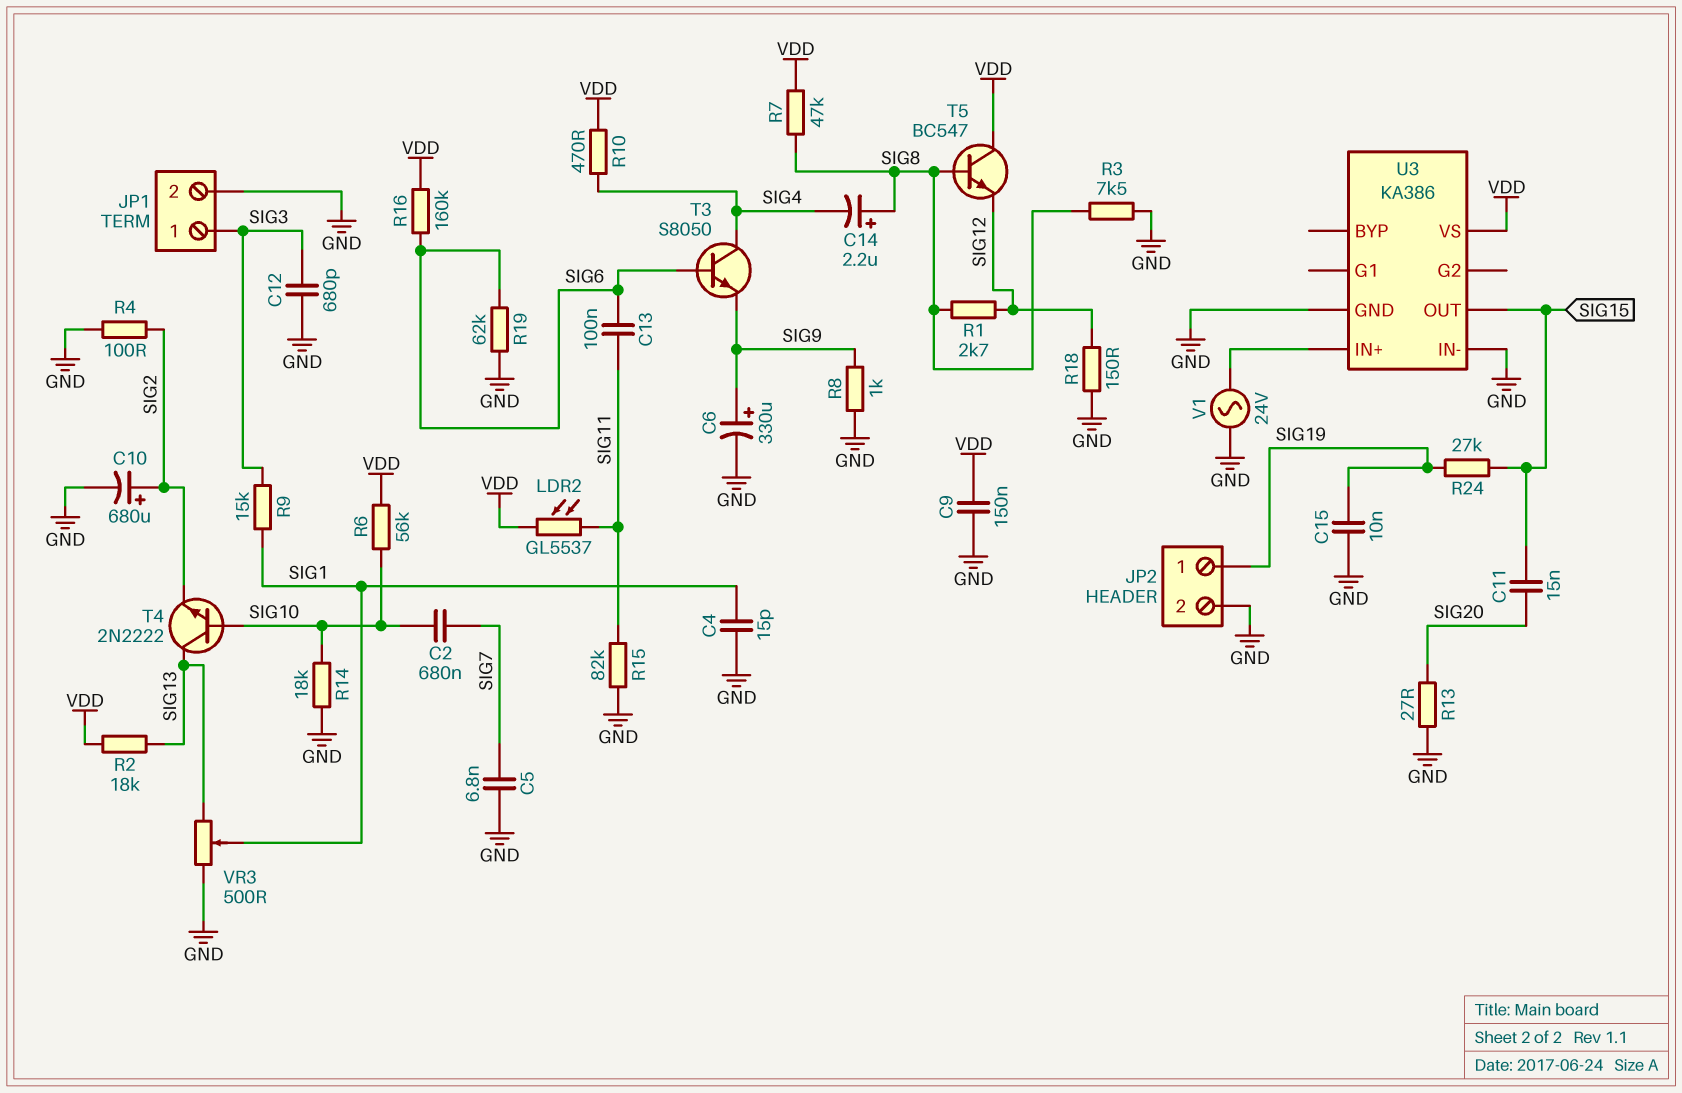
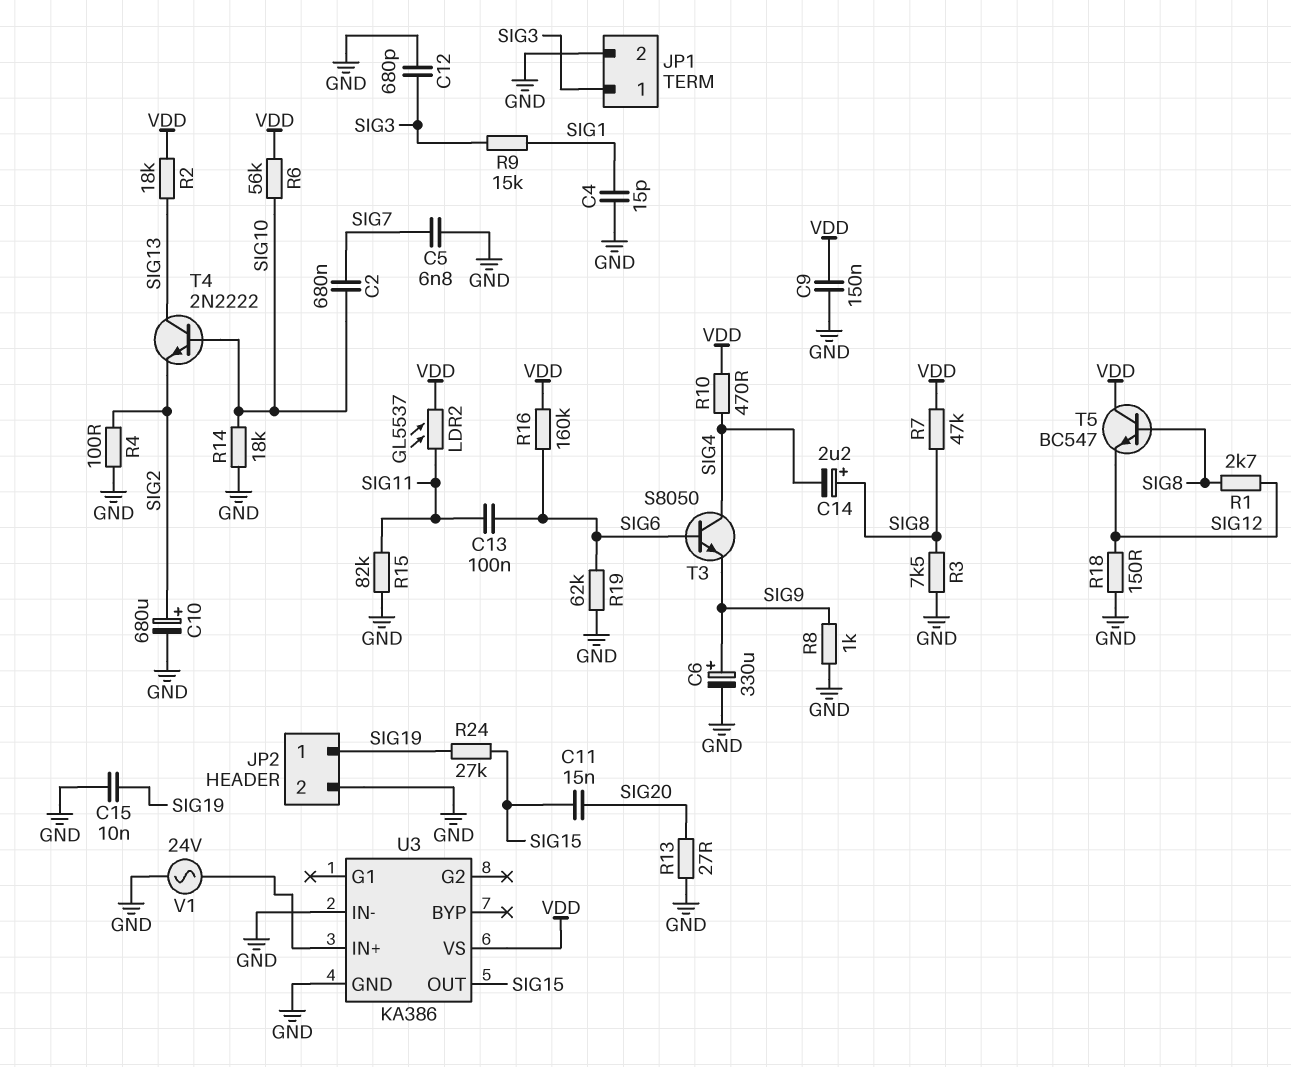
VR3: 500 (GND, SIG13, wiper SIG1) -> none

